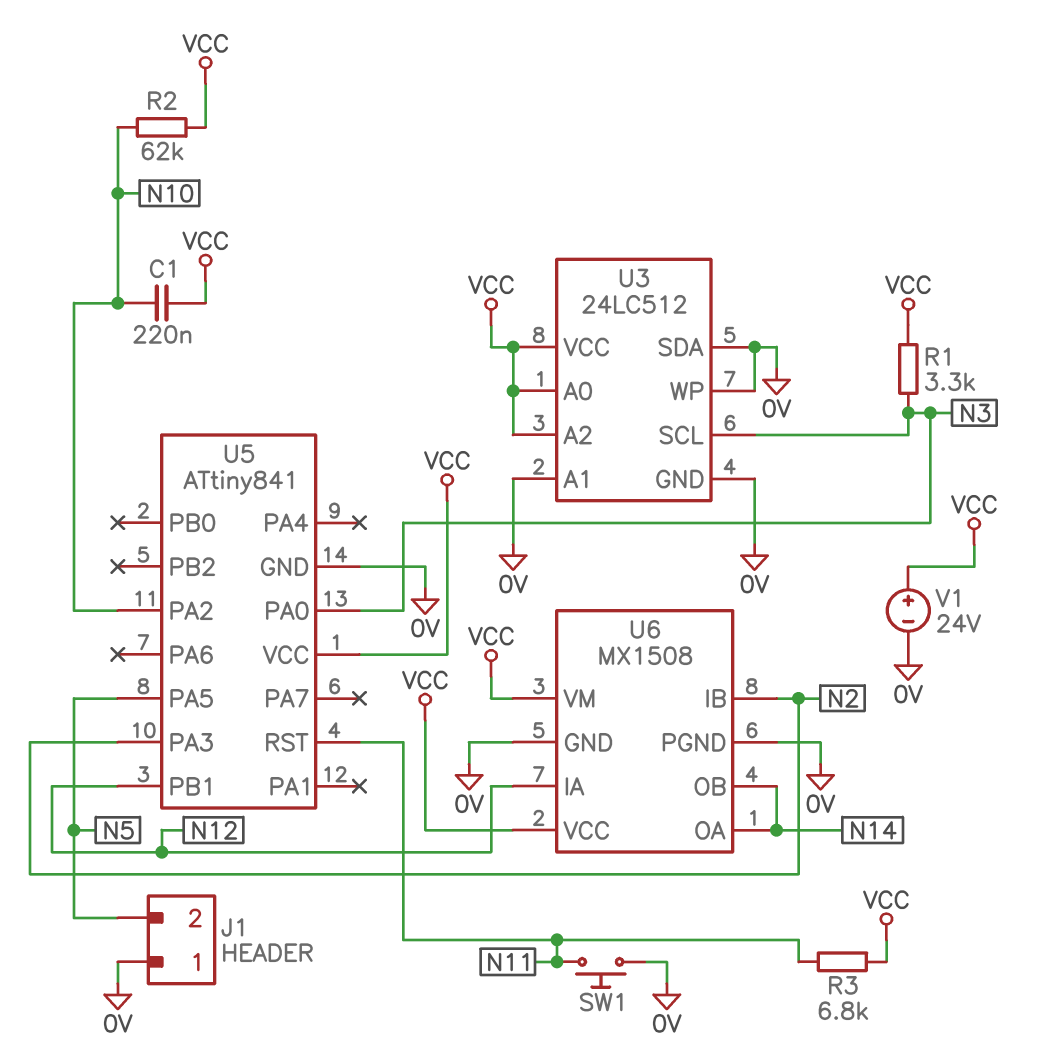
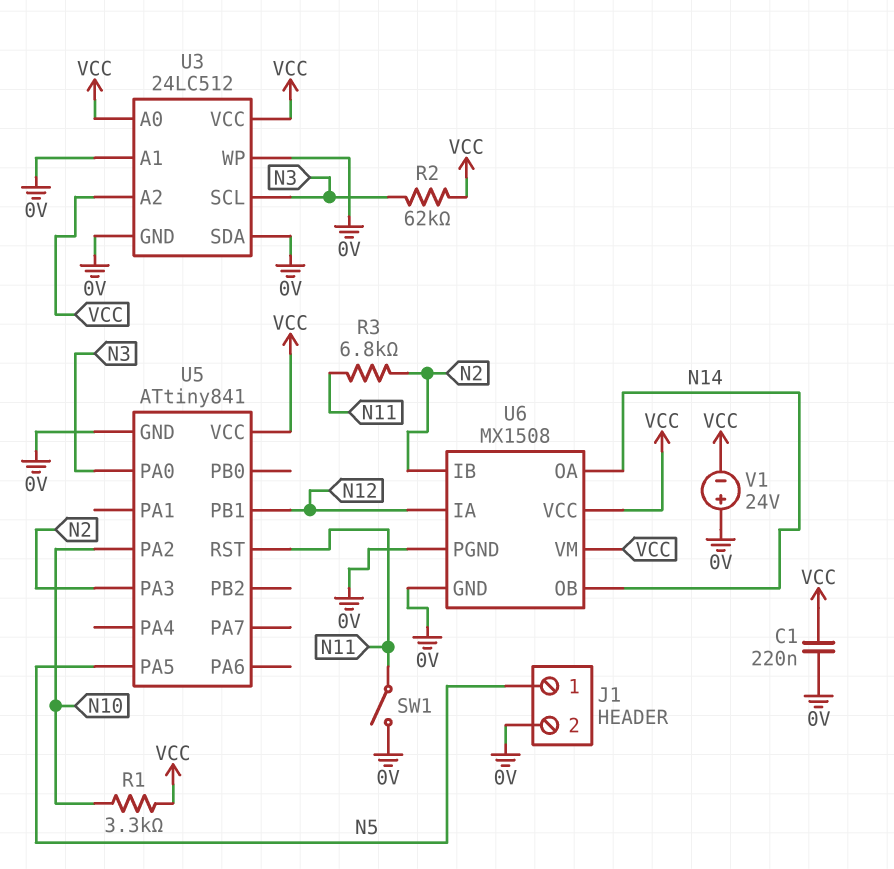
C1: 220nF (N10, VCC) -> 220nF (0V, VCC)
J1 pin 1: 0V -> N5
J1 pin 2: N5 -> 0V
R1: 3.3k (N3, VCC) -> 3.3k (N10, VCC)
R2: 62k (N10, VCC) -> 62k (N3, VCC)
R3: 6.8k (N11, VCC) -> 6.8k (N2, N11)
SW1: button (0V, N11) -> switch (0V, N11)
V1: 24V (plus VCC, minus 0V) -> 24V (plus 0V, minus VCC)

